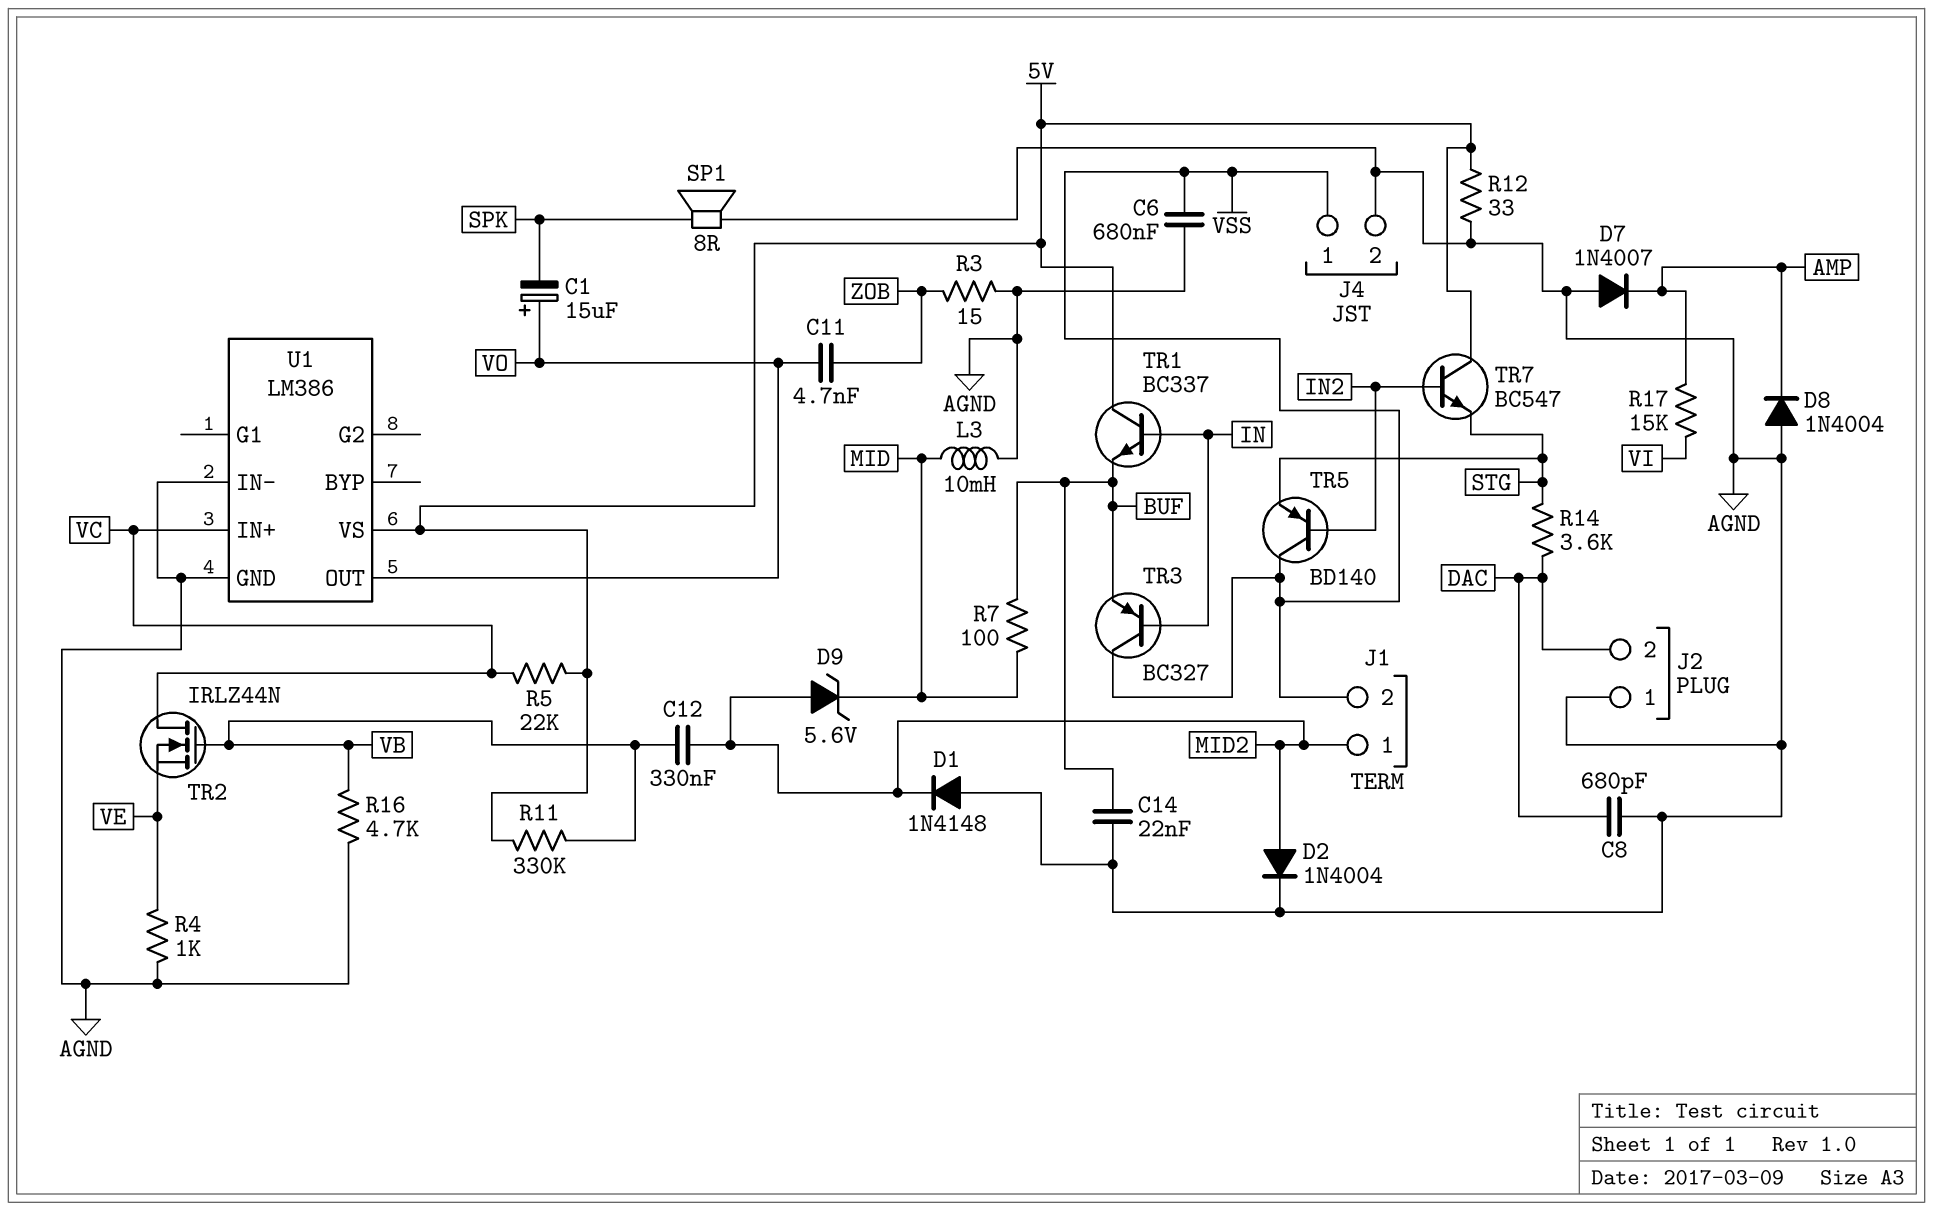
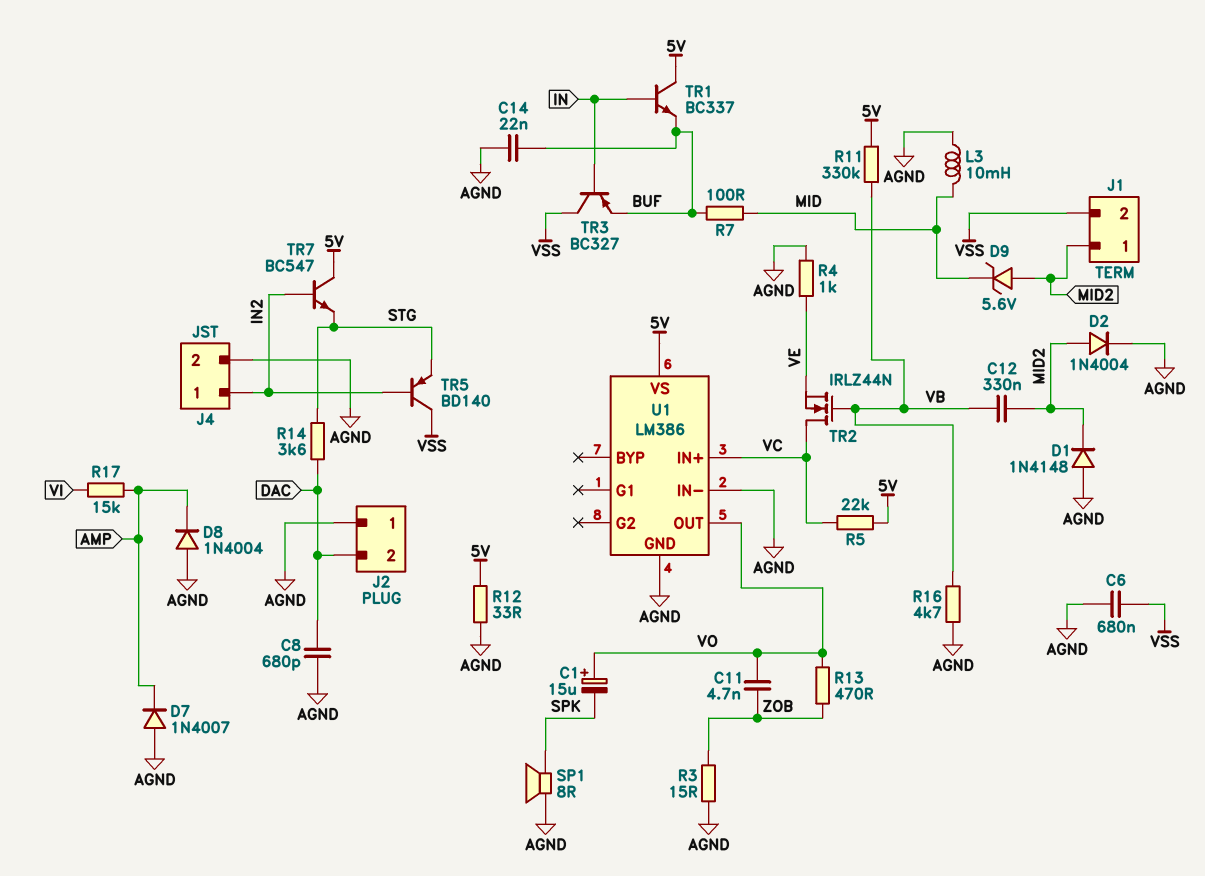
J4 pin 1: VSS -> IN2
R13: none -> 470 (VO, ZOB)

